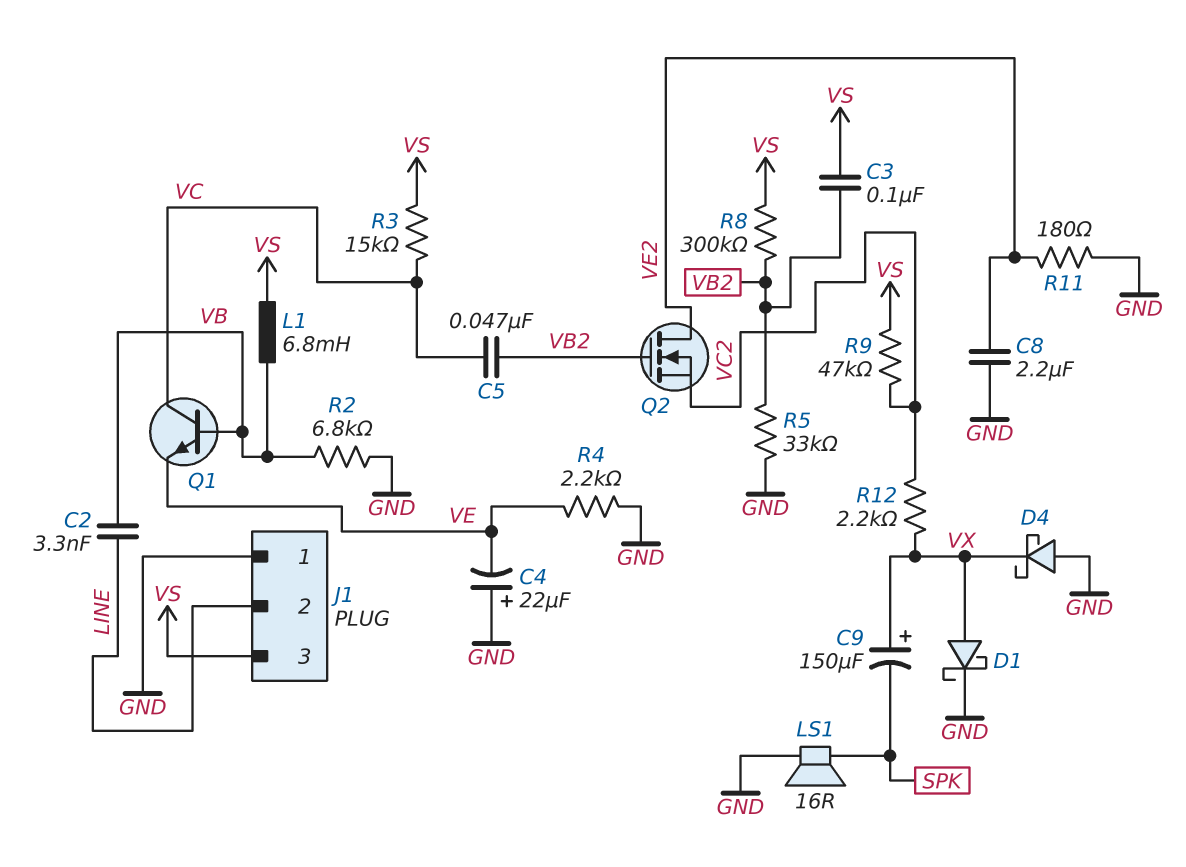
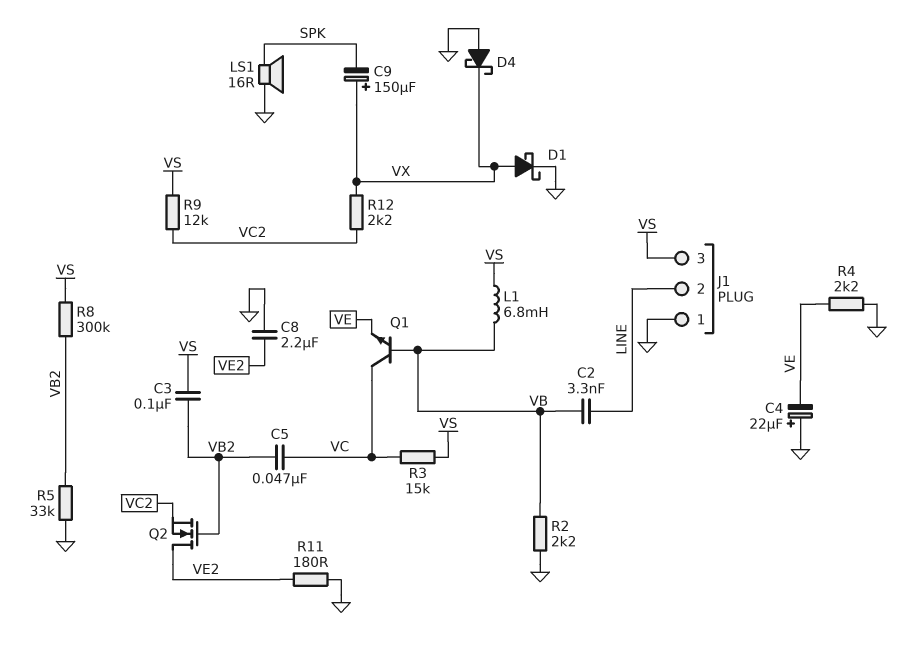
R2: 6.8k (GND, VB) -> 2.2k (GND, VB)
R9: 47k (VC2, VS) -> 12k (VC2, VS)

